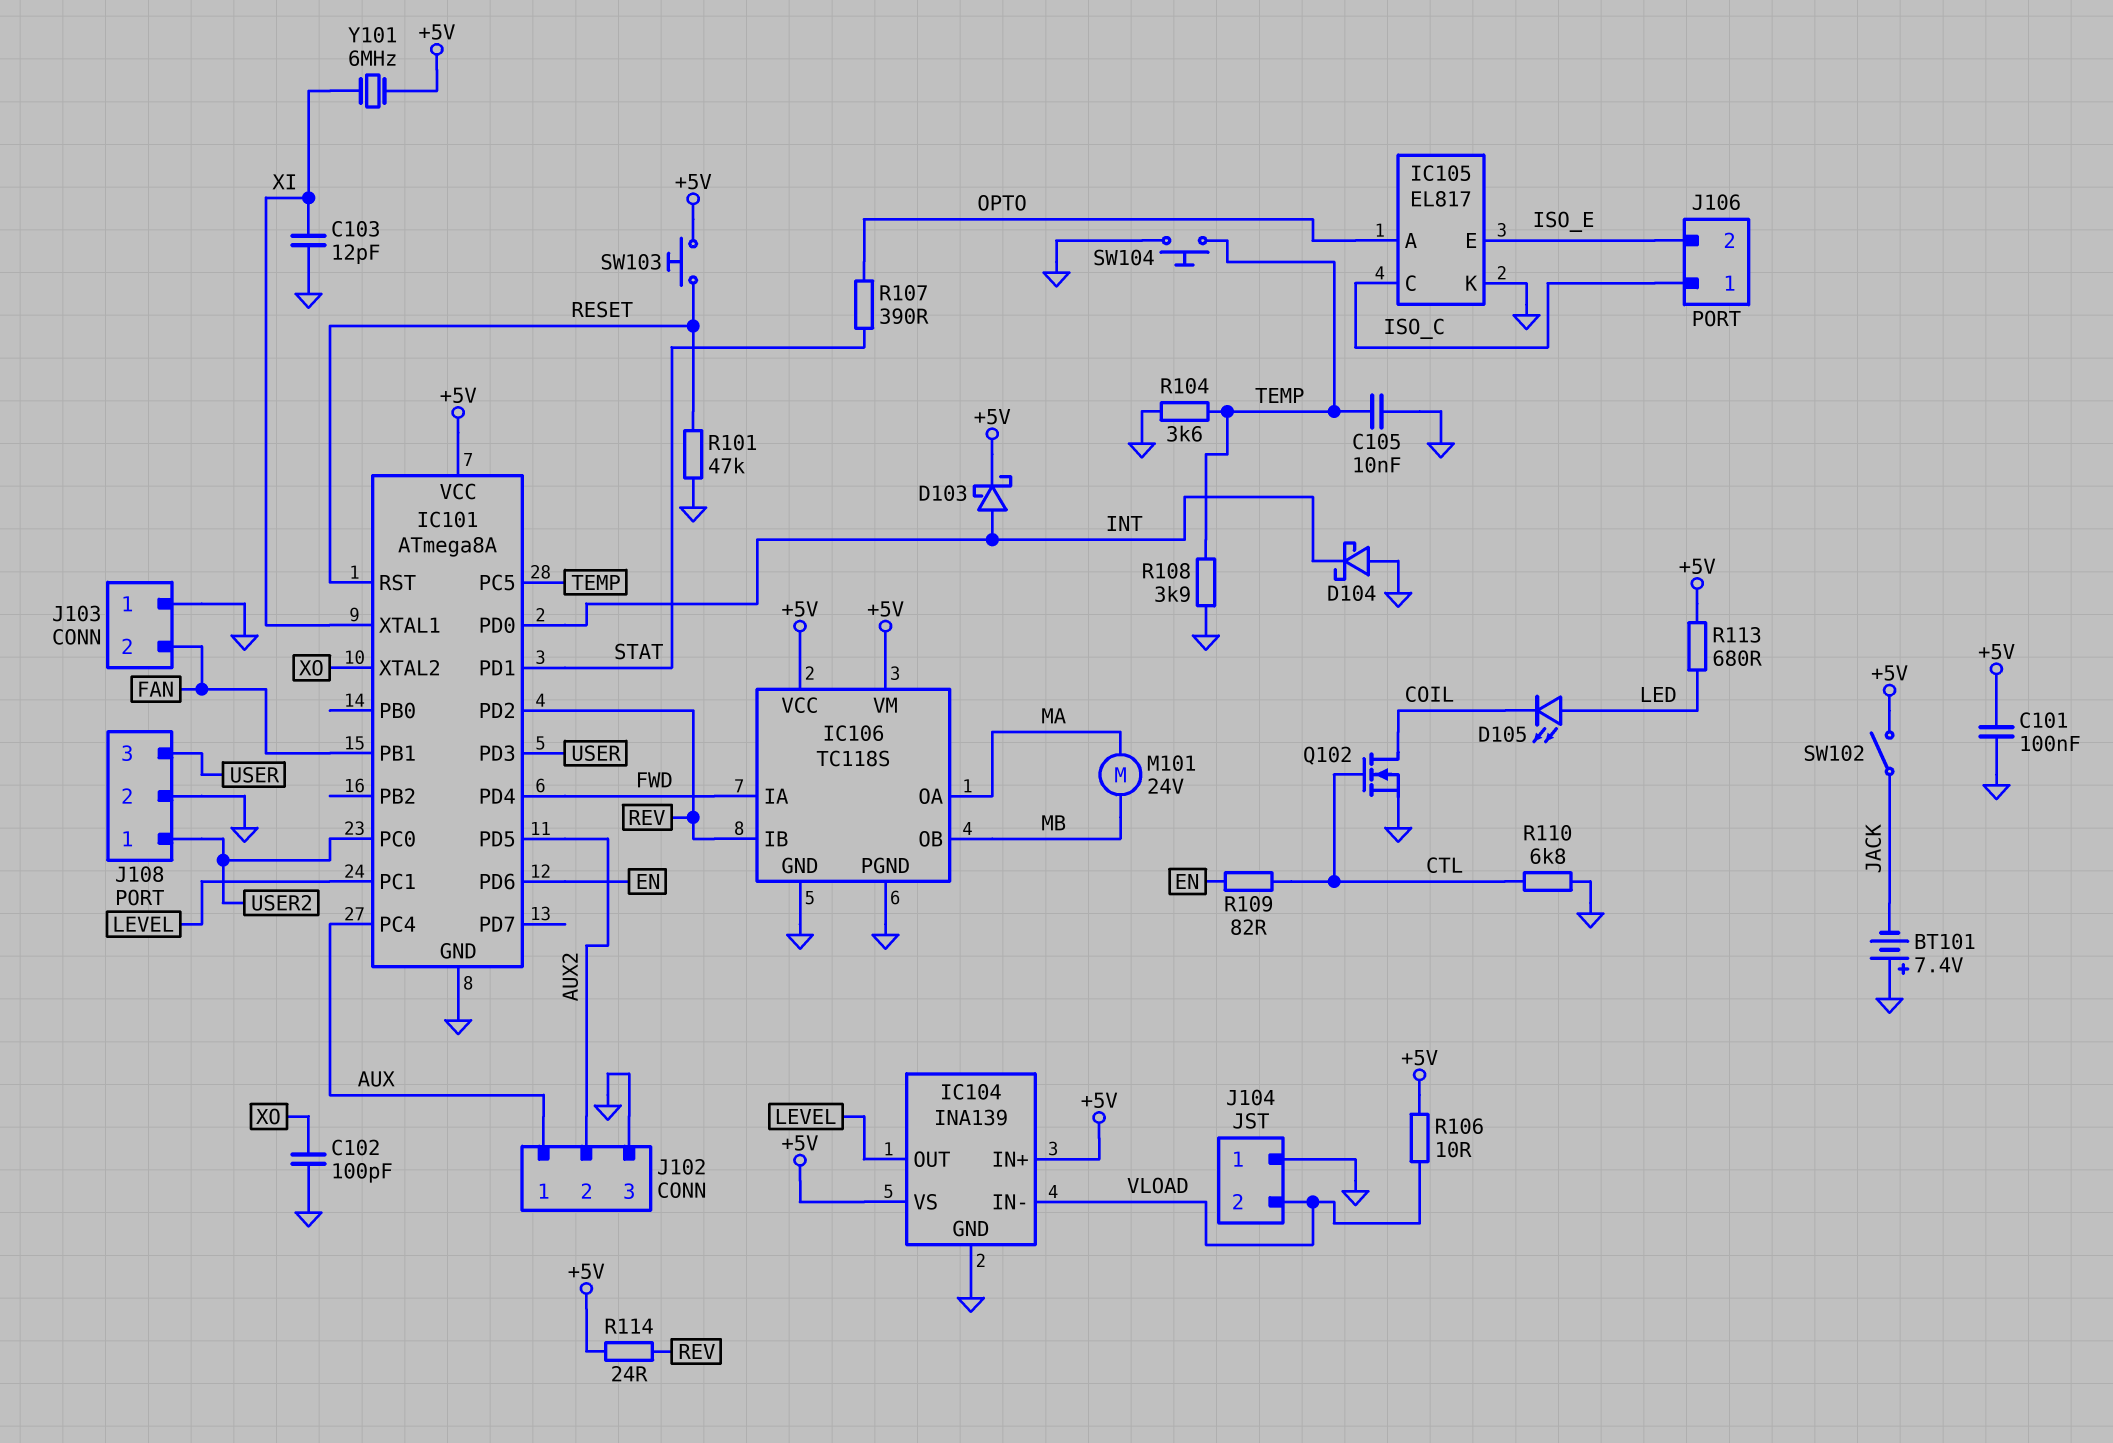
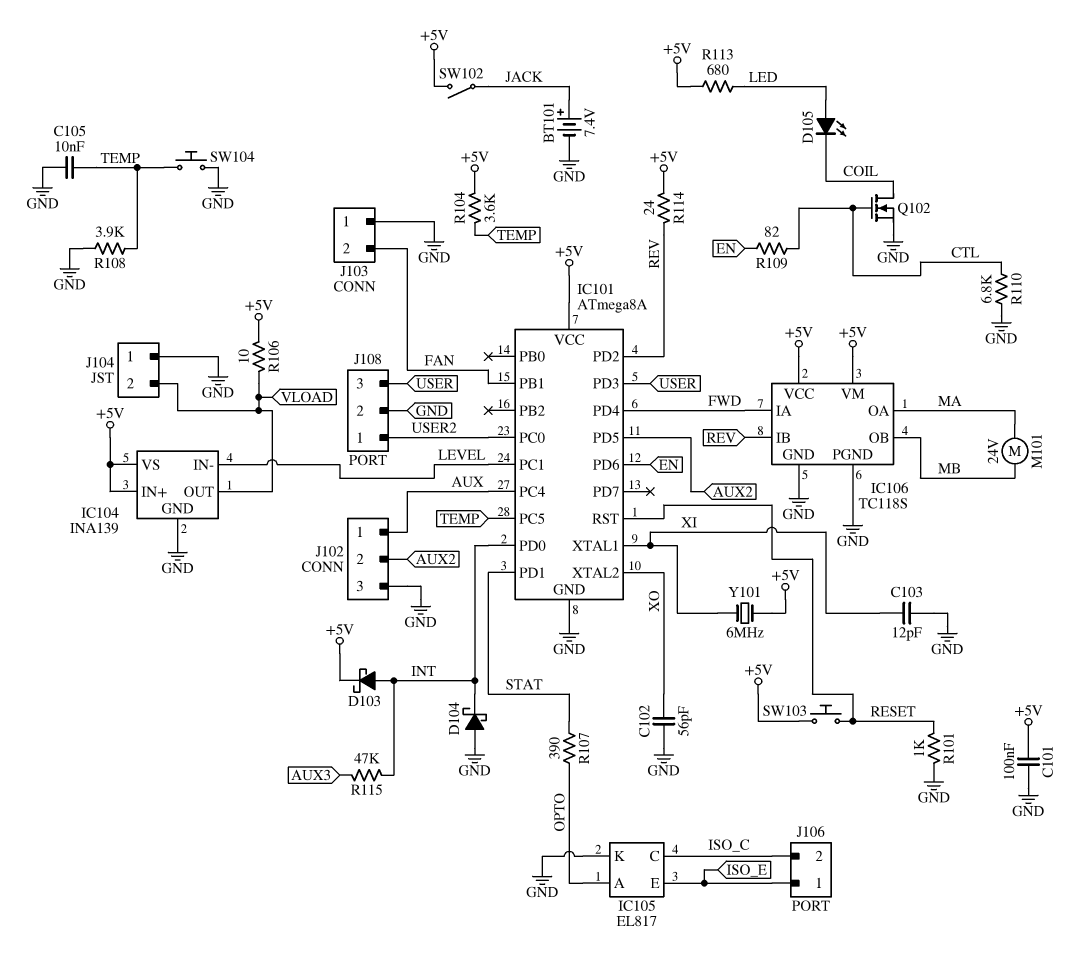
BT101: 7.4V (plus GND, minus JACK) -> 7.4V (plus JACK, minus GND)
C102: 100pF (GND, XO) -> 56pF (GND, XO)
IC104 pin IN-: VLOAD -> LEVEL
IC104 pin OUT: LEVEL -> VLOAD
J106 pin 1: ISO_C -> ISO_E
J106 pin 2: ISO_E -> ISO_C
R101: 47k (GND, RESET) -> 1k (GND, RESET)
R104: 3.6k (GND, TEMP) -> 3.6k (+5V, TEMP)
R115: none -> 47k (AUX3, INT)

